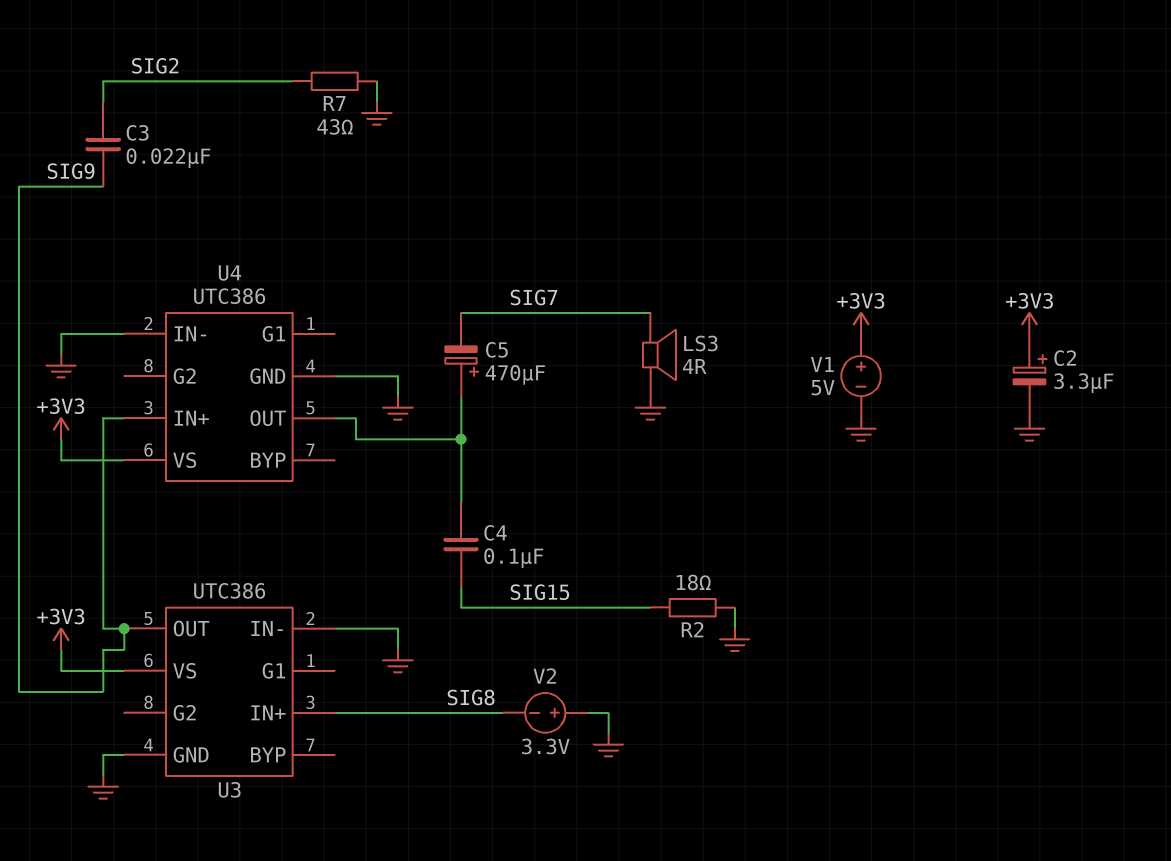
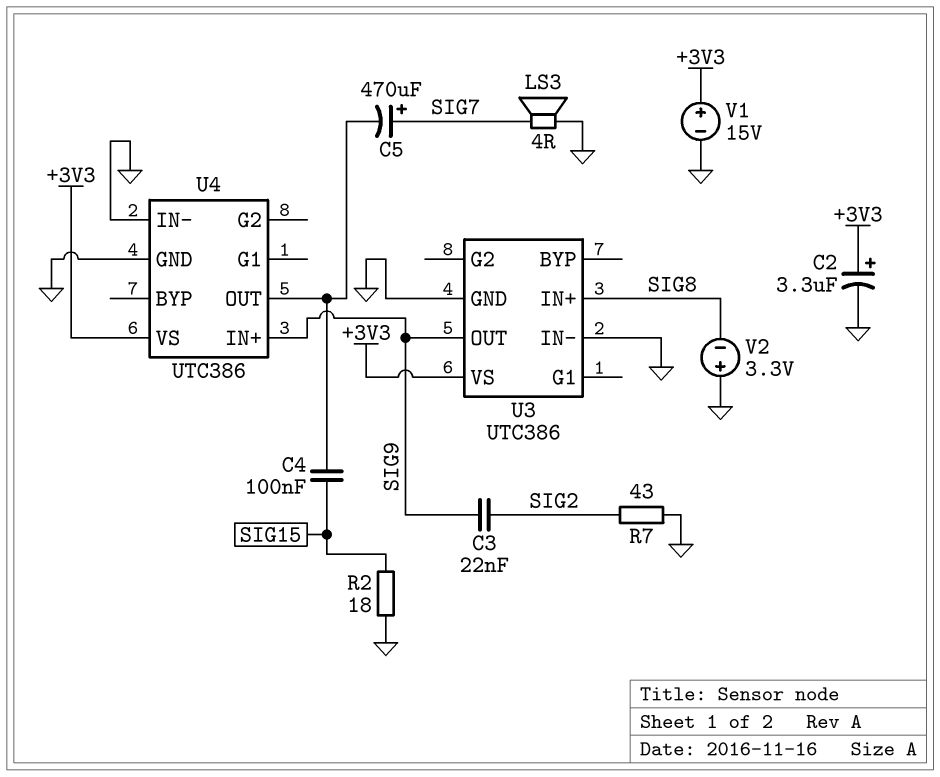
C5: 470uF (plus U4/OUT, minus SIG7) -> 470uF (plus SIG7, minus U4/OUT)
V1: 5V (plus +3V3, minus GND) -> 15V (plus +3V3, minus GND)

